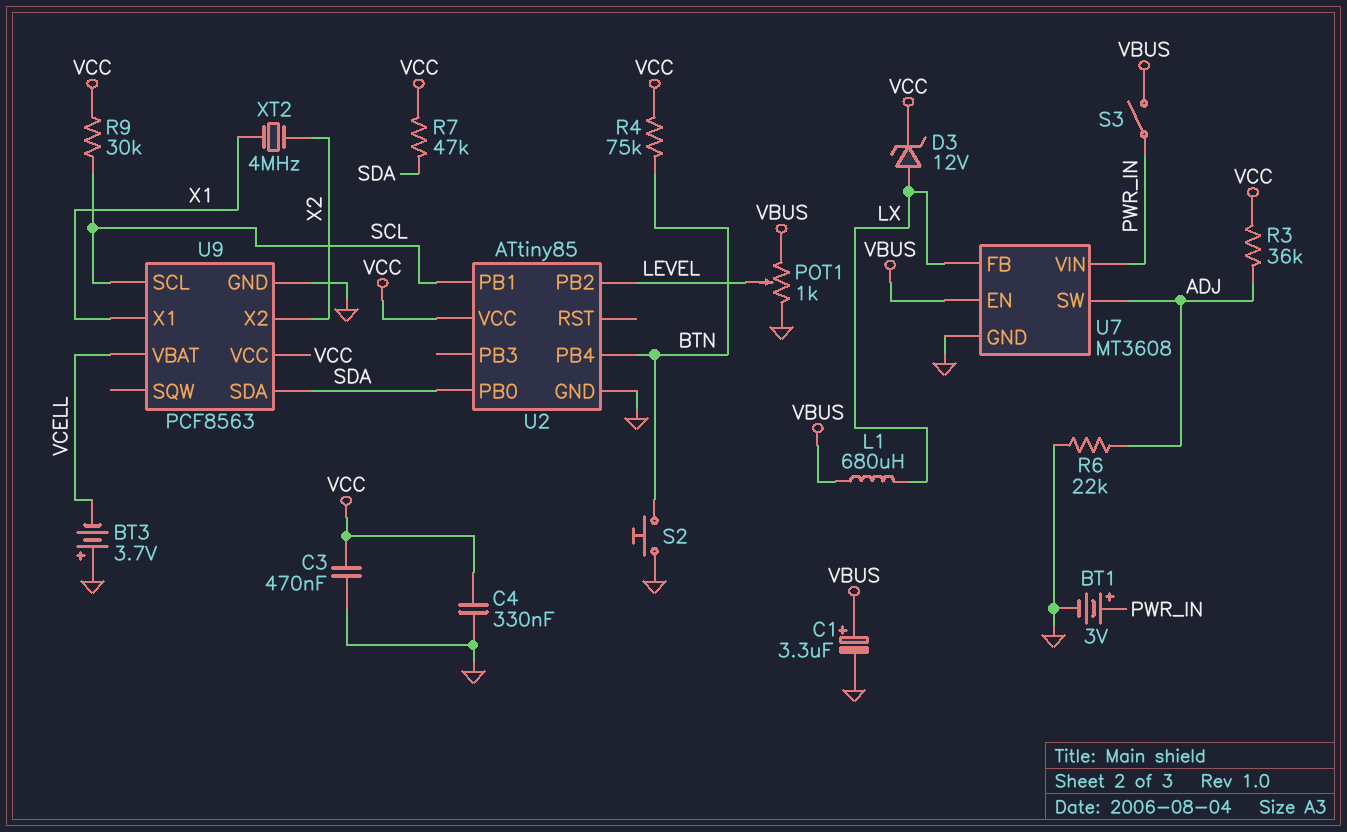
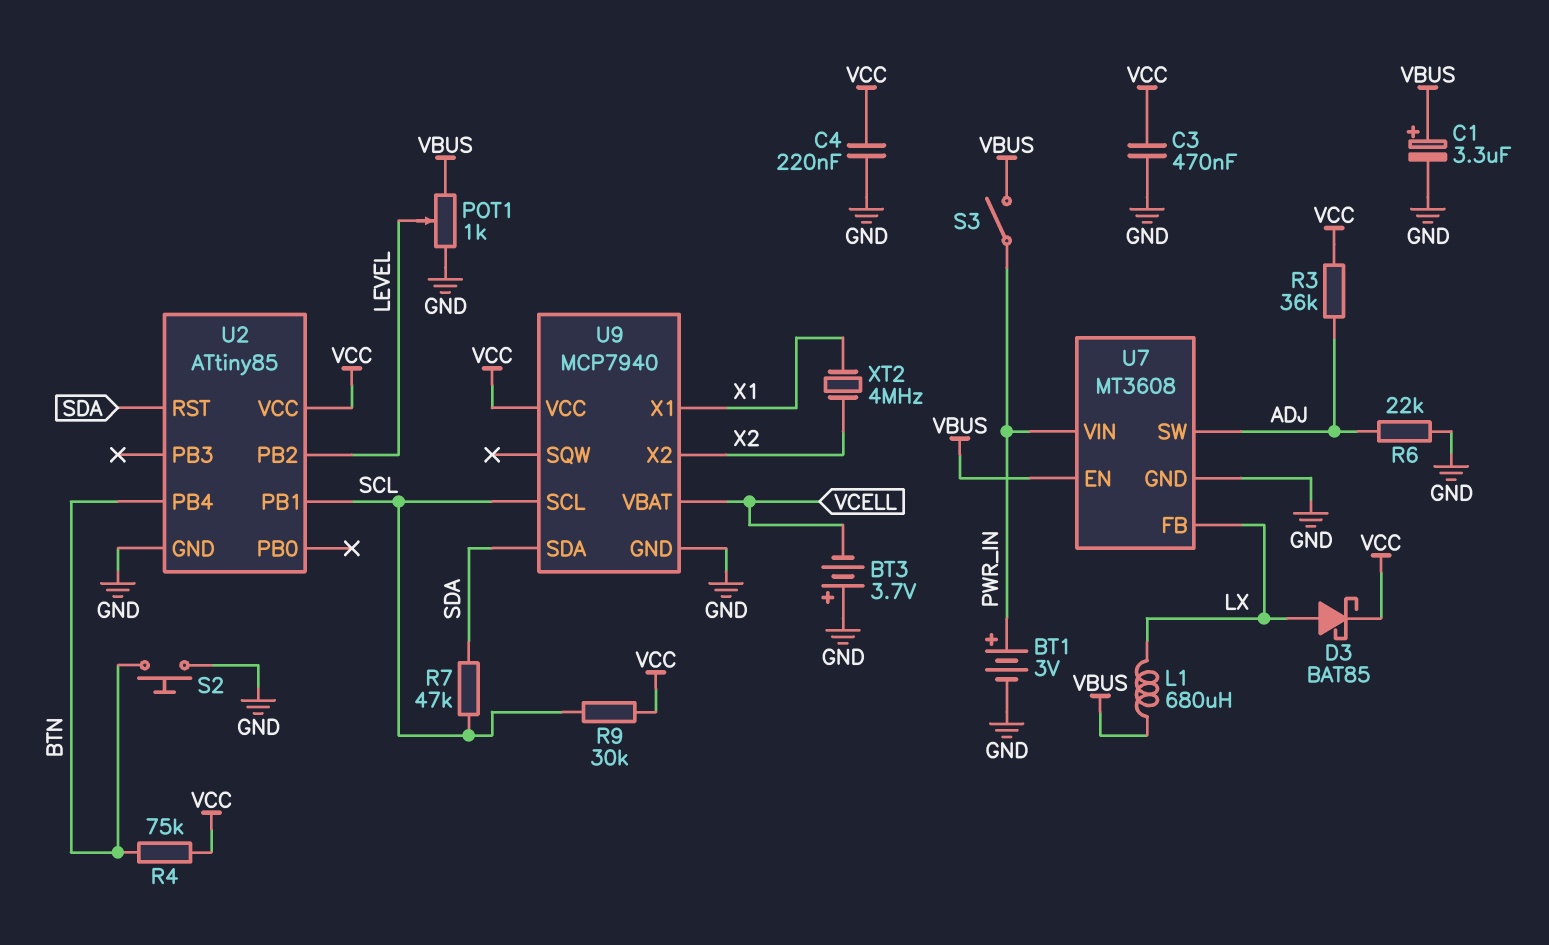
C4: 330nF (GND, VCC) -> 220nF (GND, VCC)
D3: zener 12V (A LX, K VCC) -> schottky BAT85 (A LX, K VCC)
R7: 47k (SDA, VCC) -> 47k (SCL, SDA)
U2 pin PB0: SDA -> none
U2 pin RST: none -> SDA
U9: PCF8563 -> MCP7940

